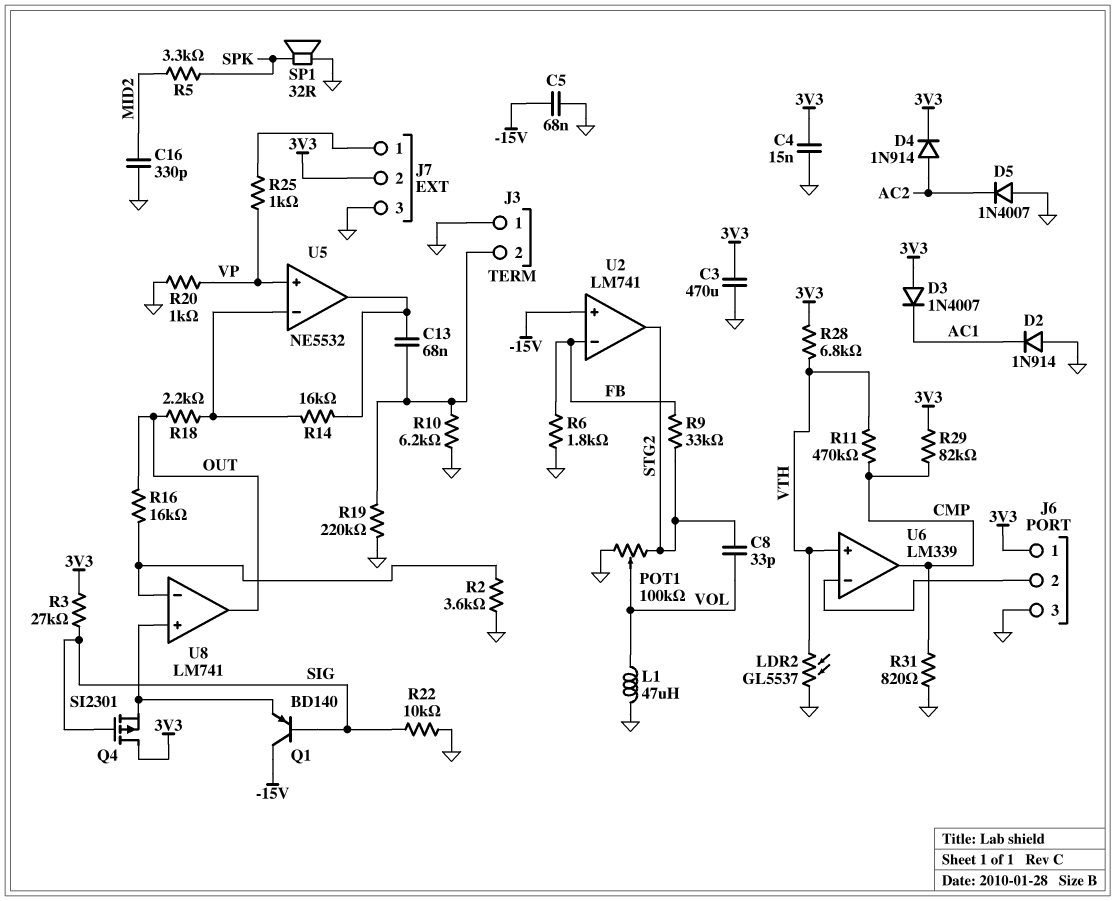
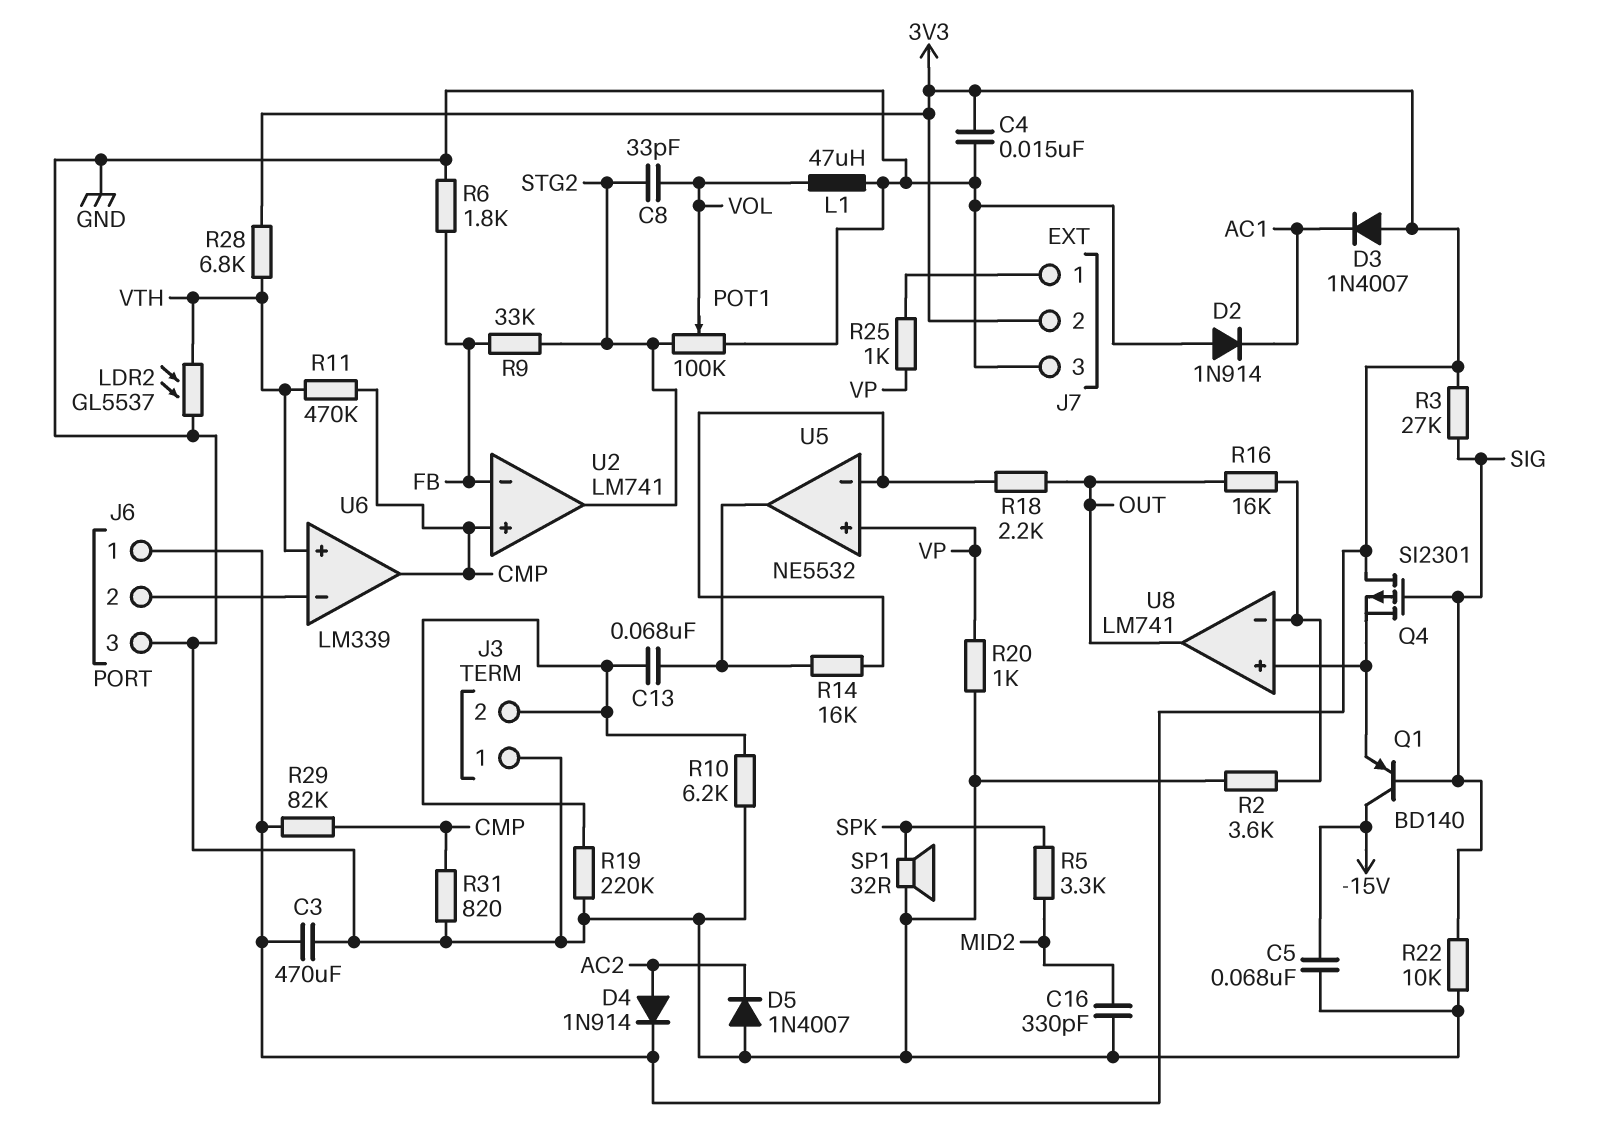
U2 pin in+: -15V -> CMP

